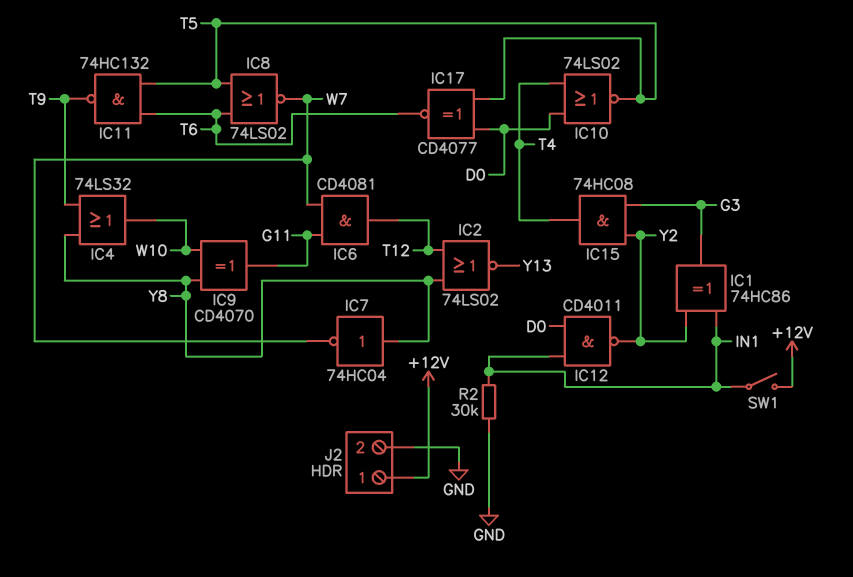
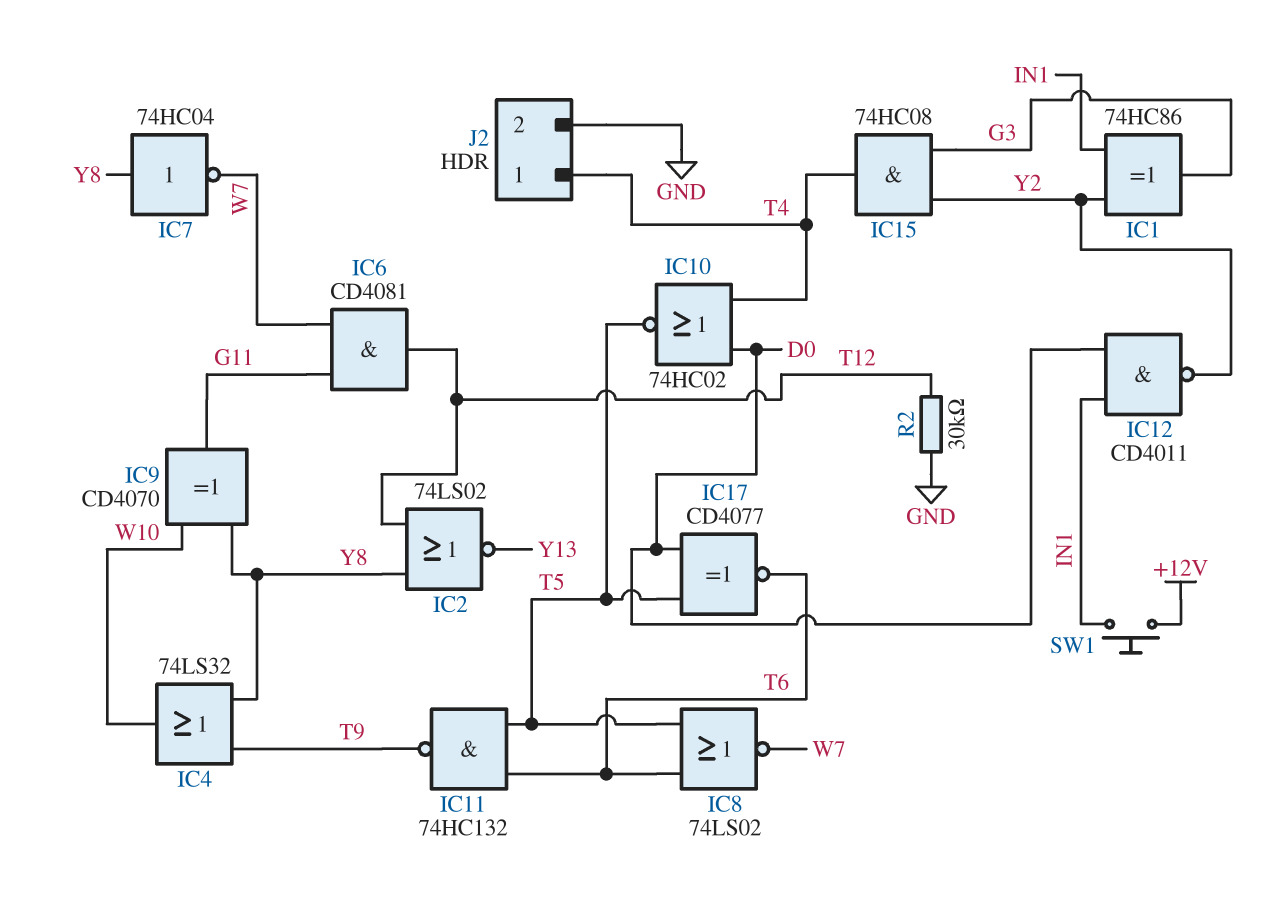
IC10: NOR 74LS02 (in D0, in T4, out T5) -> NOR 74HC02 (in D0, in T4, out T5)
J2 pin 1: +12V -> T4
R2: 30k (GND, IN1) -> 30k (GND, T12)
SW1: switch (+12V, IN1) -> button (+12V, IN1)

